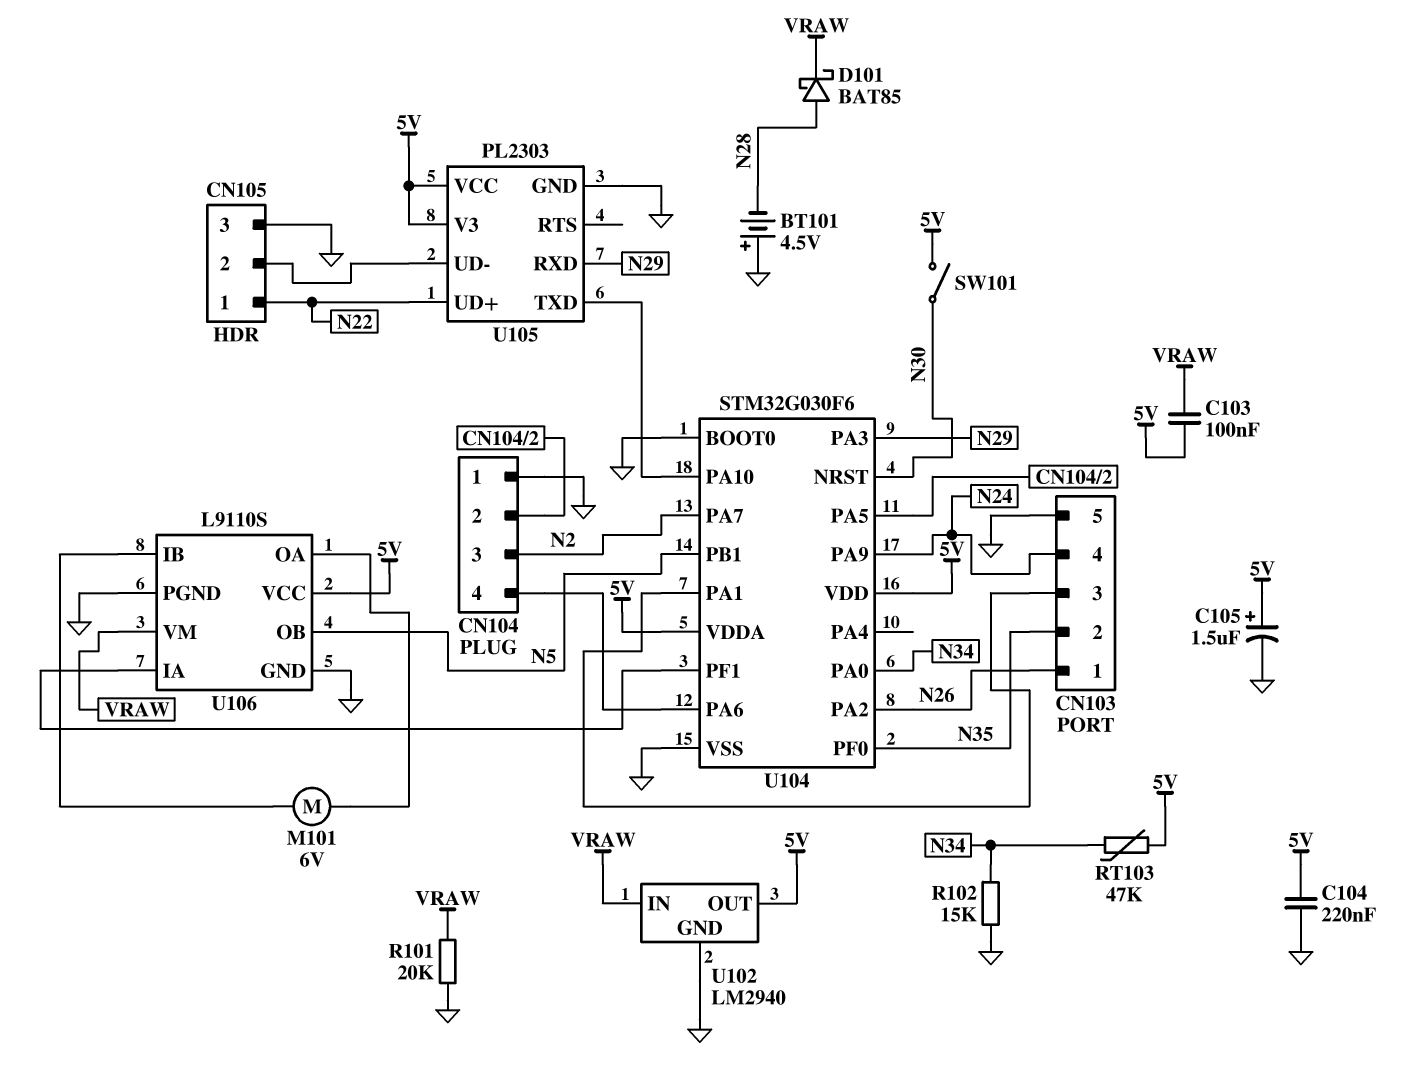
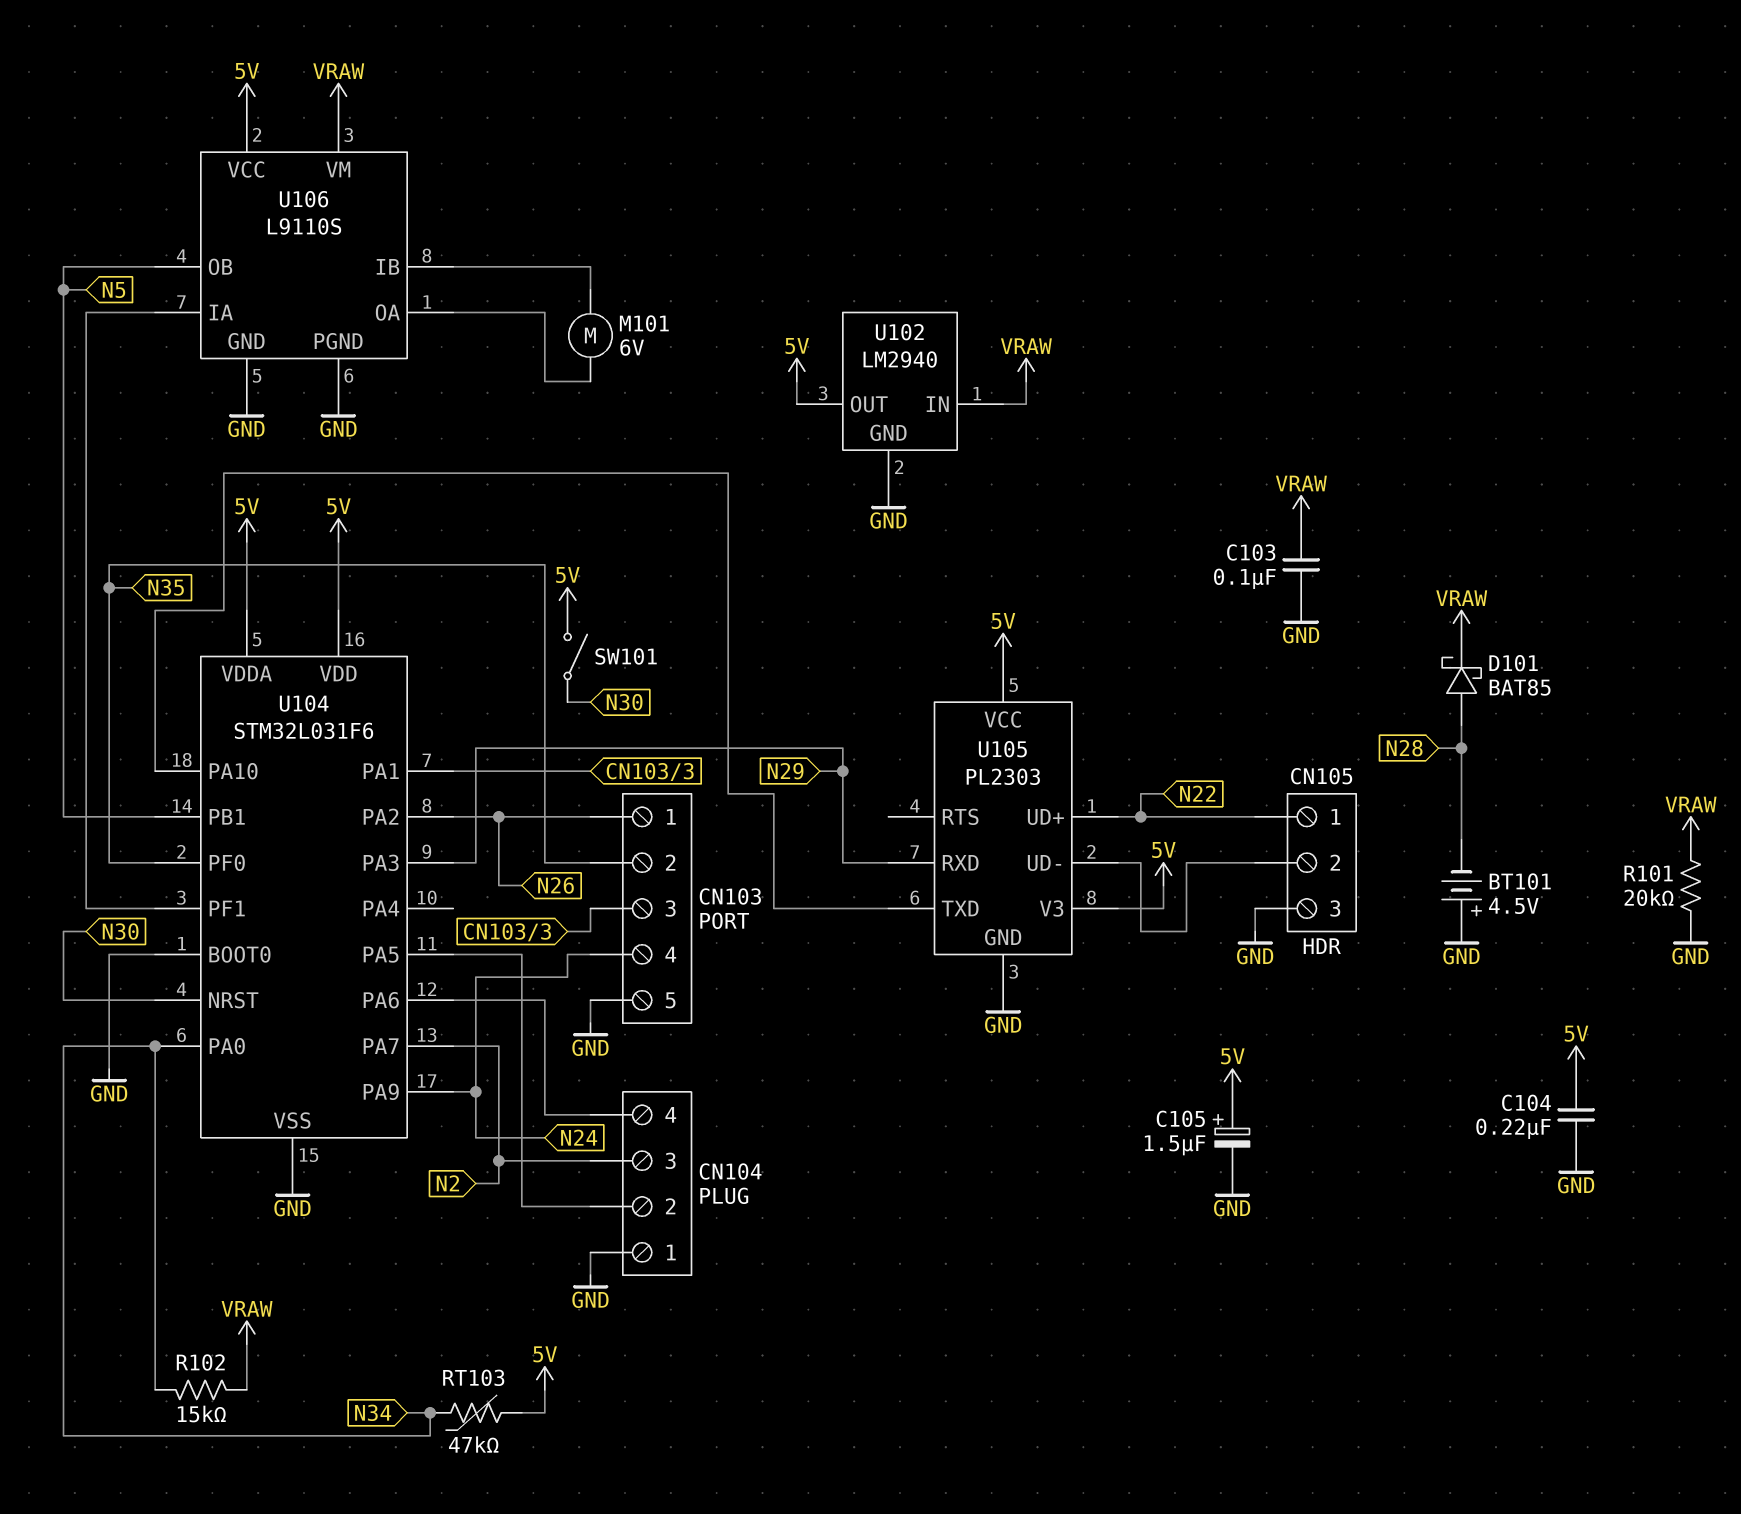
C103: 100nF (5V, VRAW) -> 100nF (GND, VRAW)
R102: 15k (GND, N34) -> 15k (N34, VRAW)
U104: STM32G030F6 -> STM32L031F6

